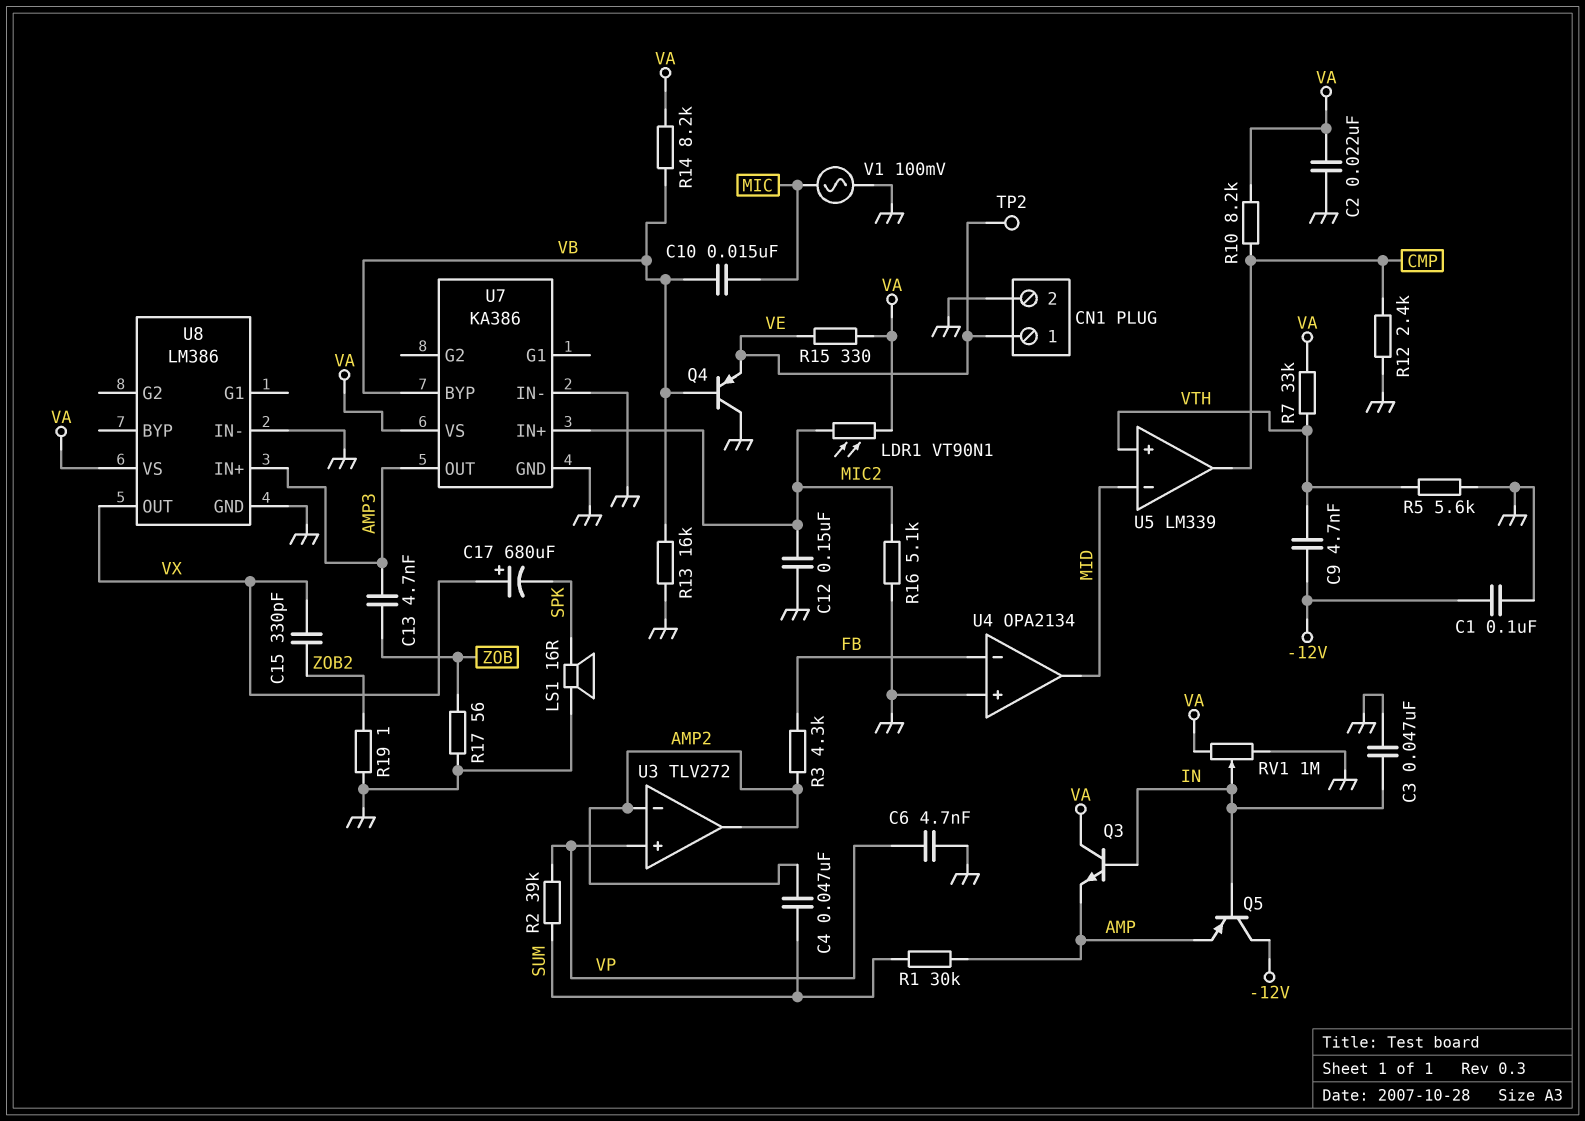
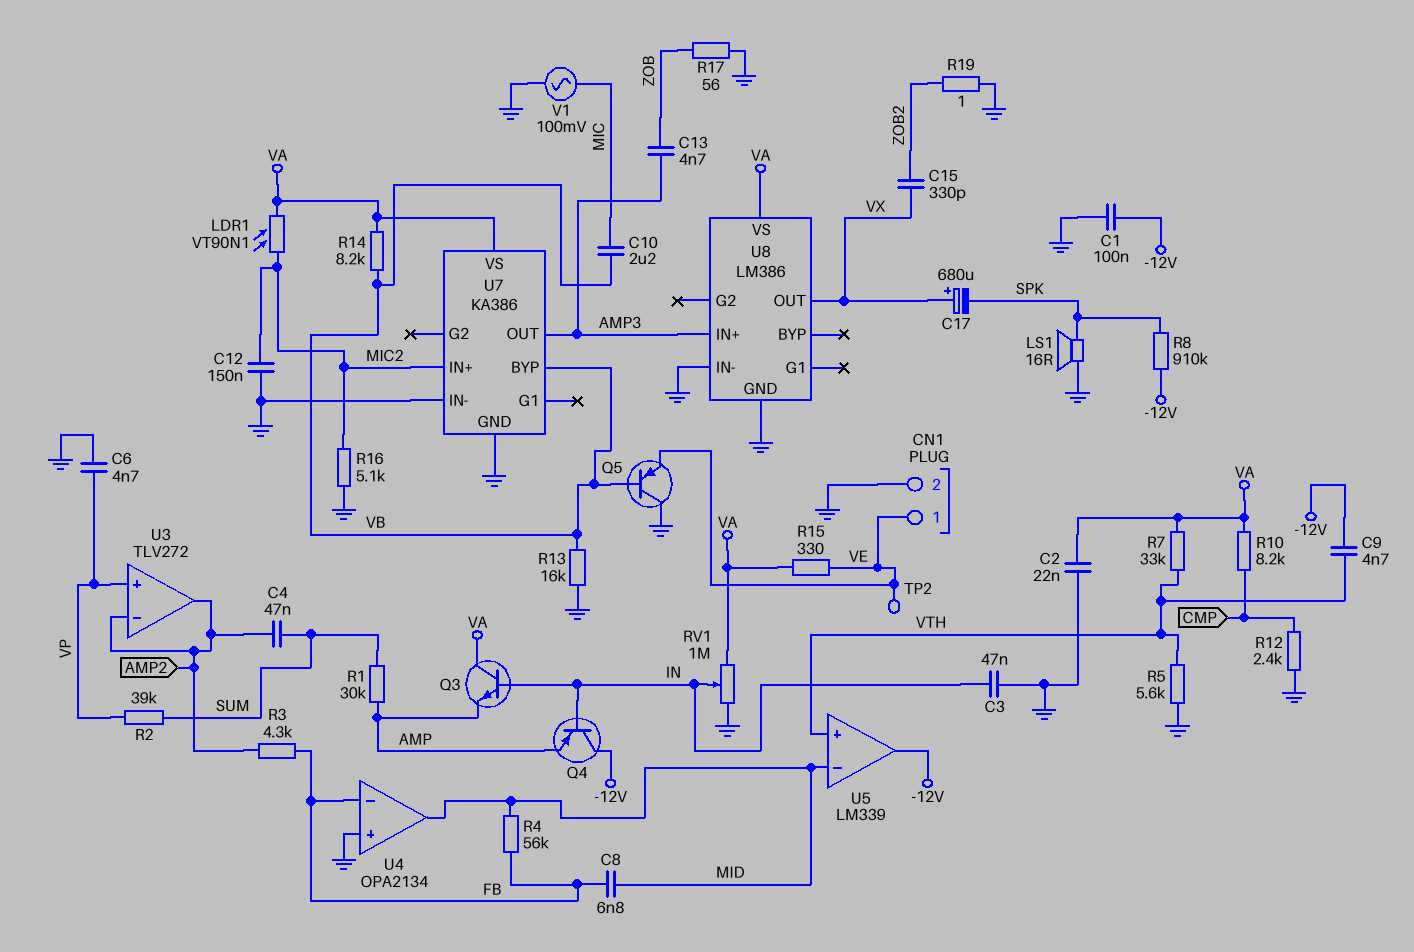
C8: none -> 6.8nF (FB, MID)
C10: 15nF (MIC, VB) -> 2.2uF (MIC, VB)
Q4: PNP (B VB, C GND, E VE) -> PNP (B IN, C -12V, E AMP)
Q5: PNP (B IN, C -12V, E AMP) -> PNP (B VB, C GND, E VE)
R4: none -> 56k (FB, MID)
R8: none -> 910k (-12V, SPK)
U5 pin out: CMP -> -12V

